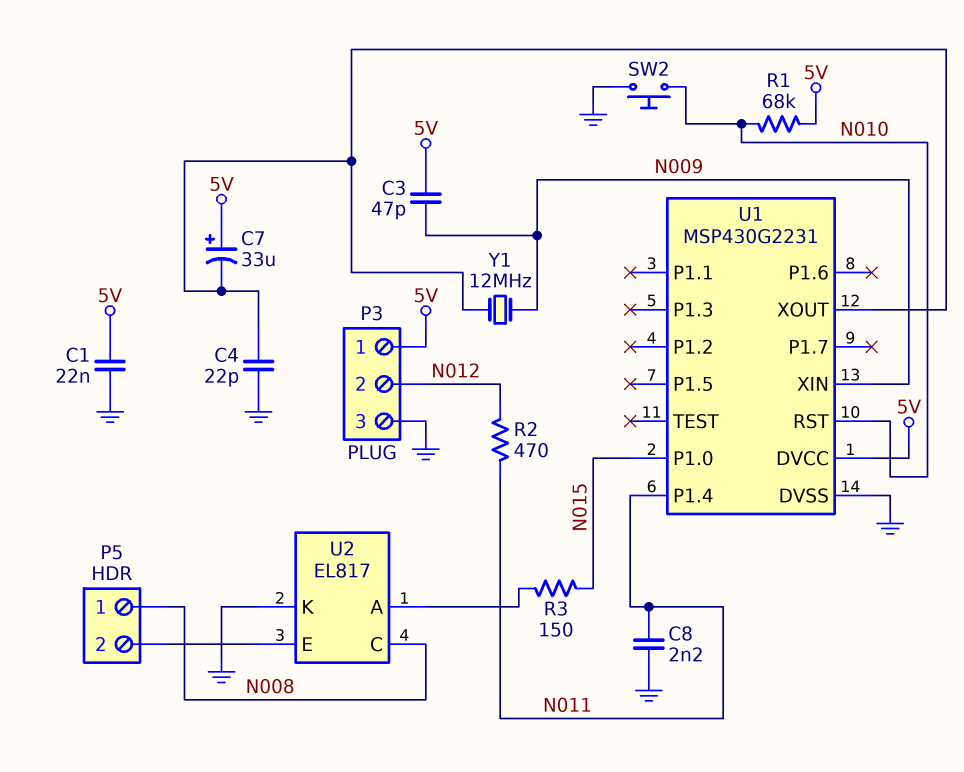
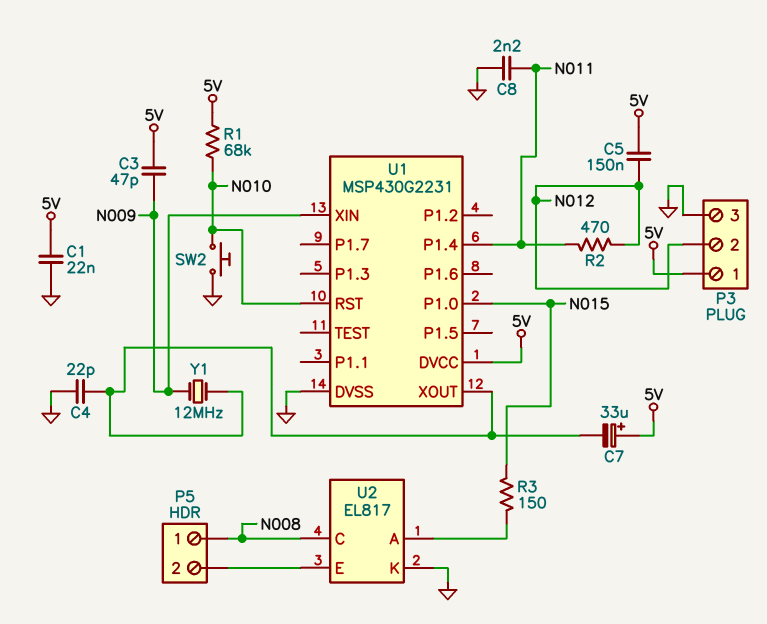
C5: none -> 150nF (5V, N012)

